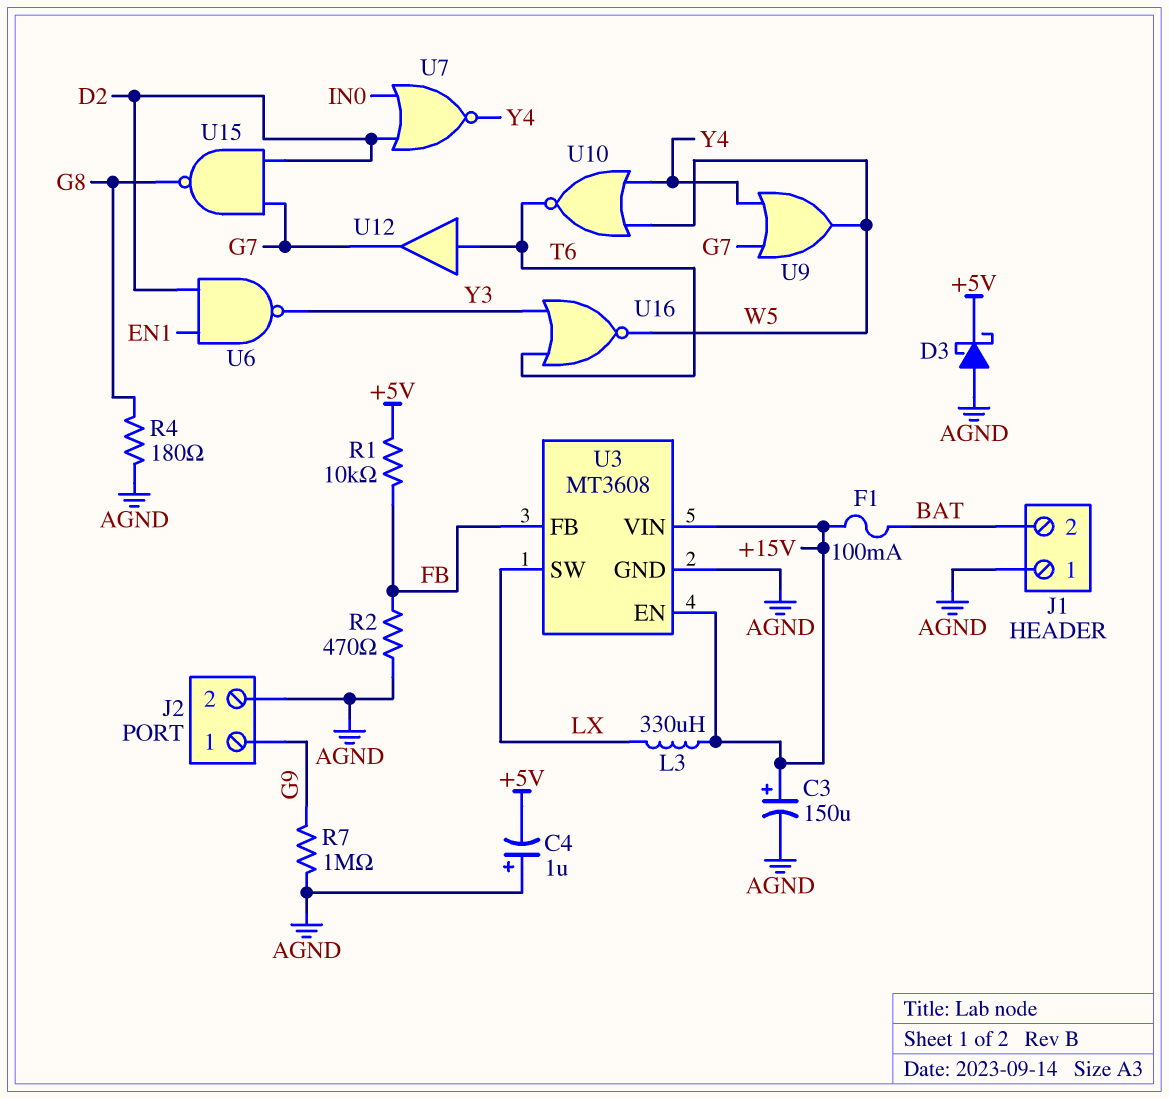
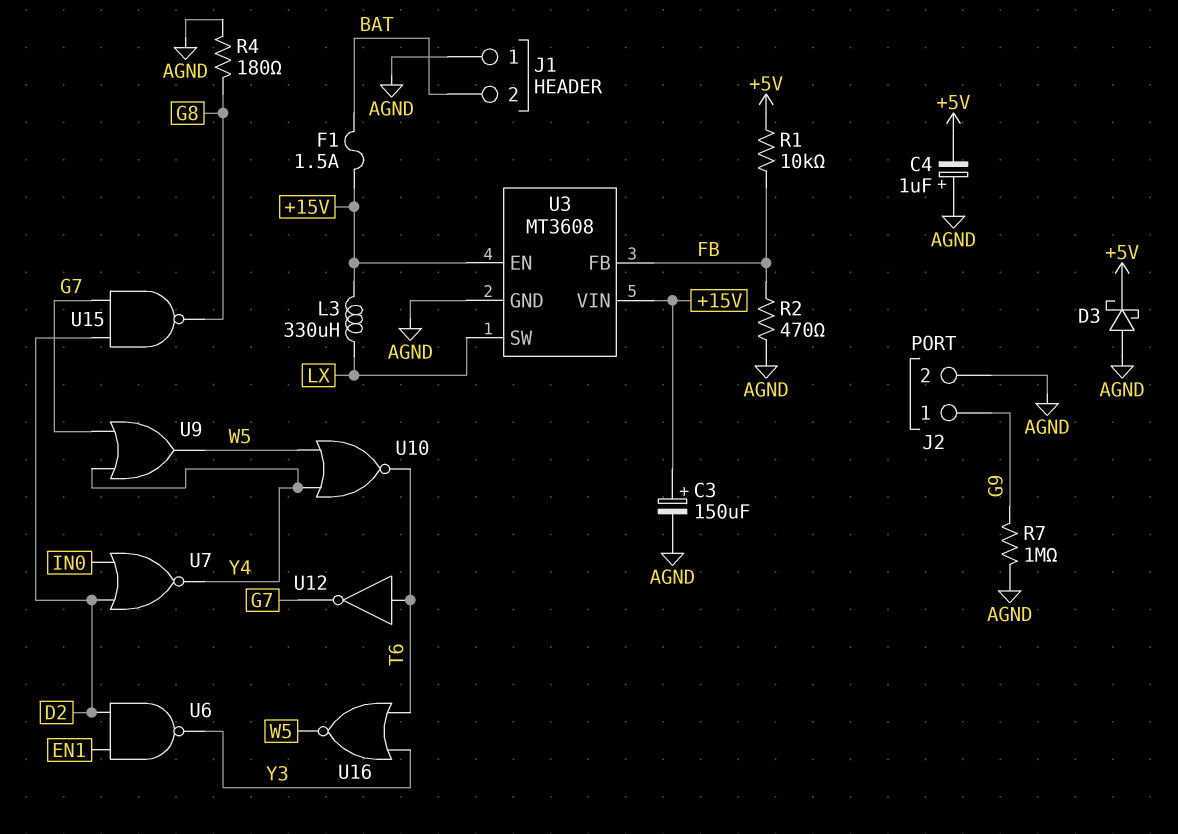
F1: 100mA (+15V, BAT) -> 1.5A (+15V, BAT)
U12: buffer (in T6, out G7) -> NOT (in T6, out G7)

